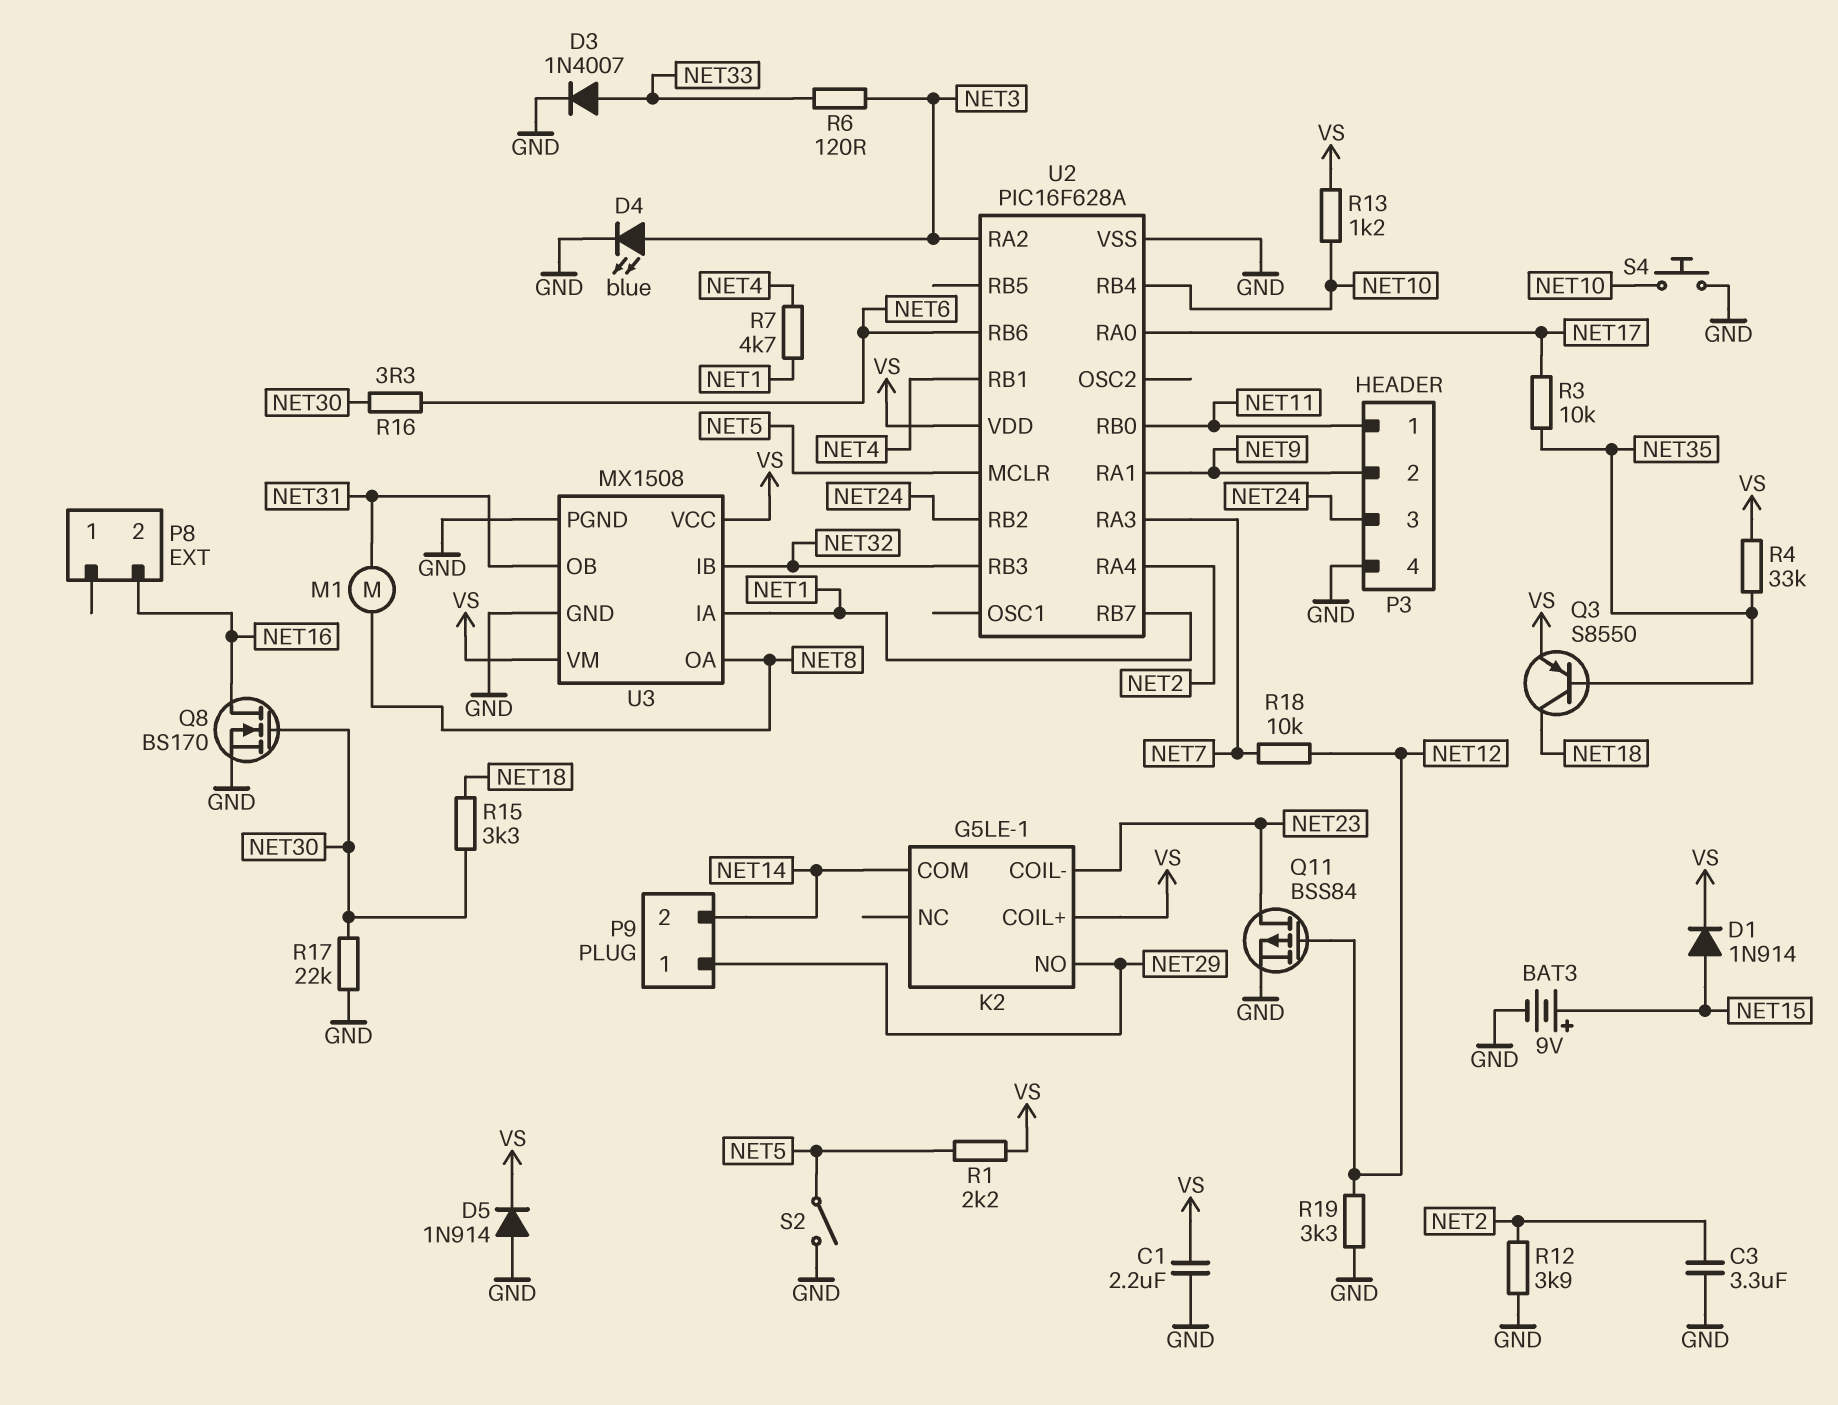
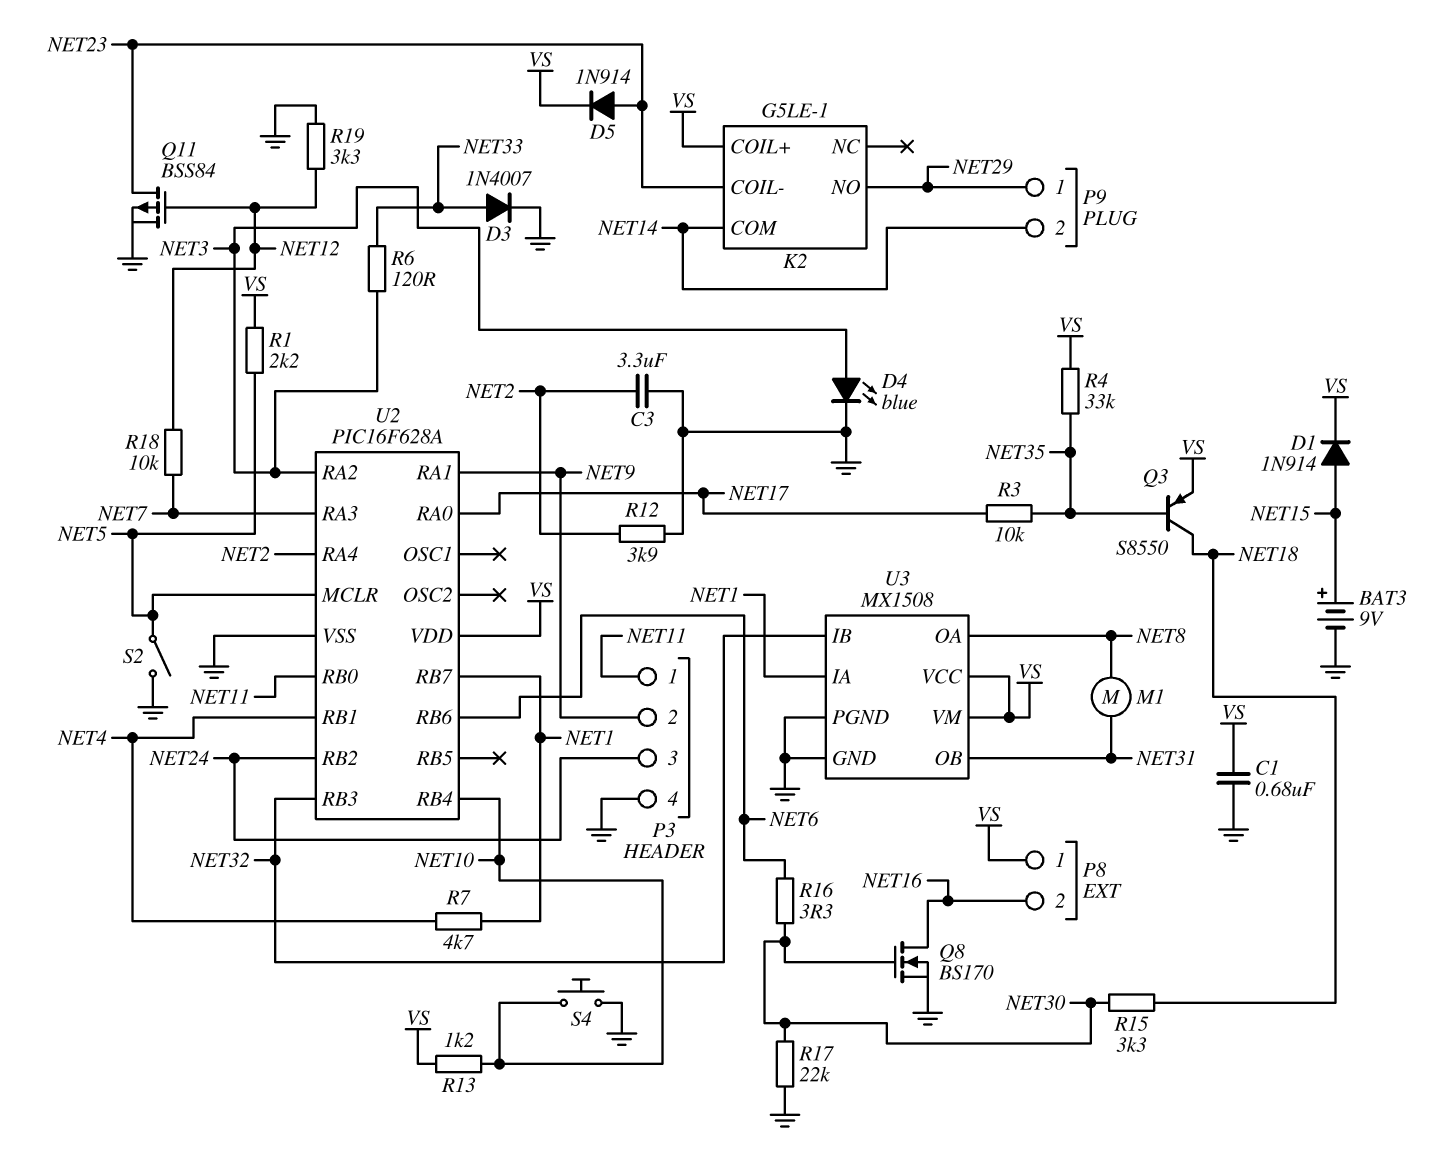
C1: 2.2uF (GND, VS) -> 680nF (GND, VS)
D5: diode 1N914 (A GND, K VS) -> diode 1N914 (A NET23, K VS)
P8 pin 1: none -> VS

